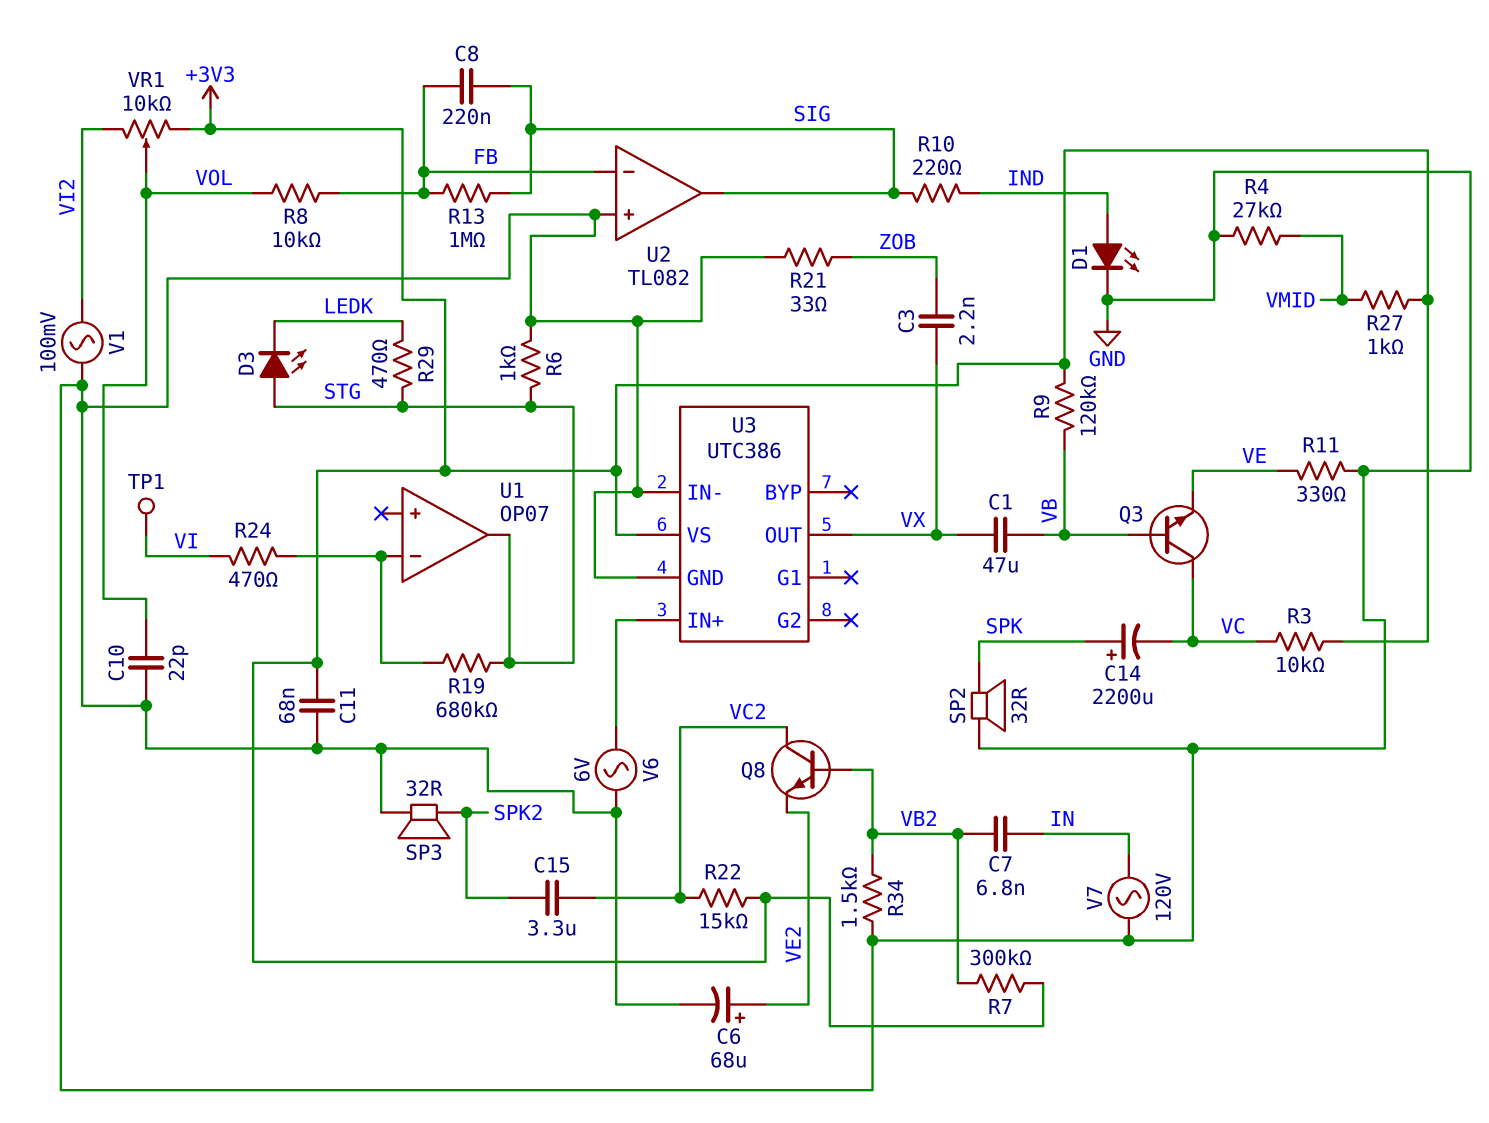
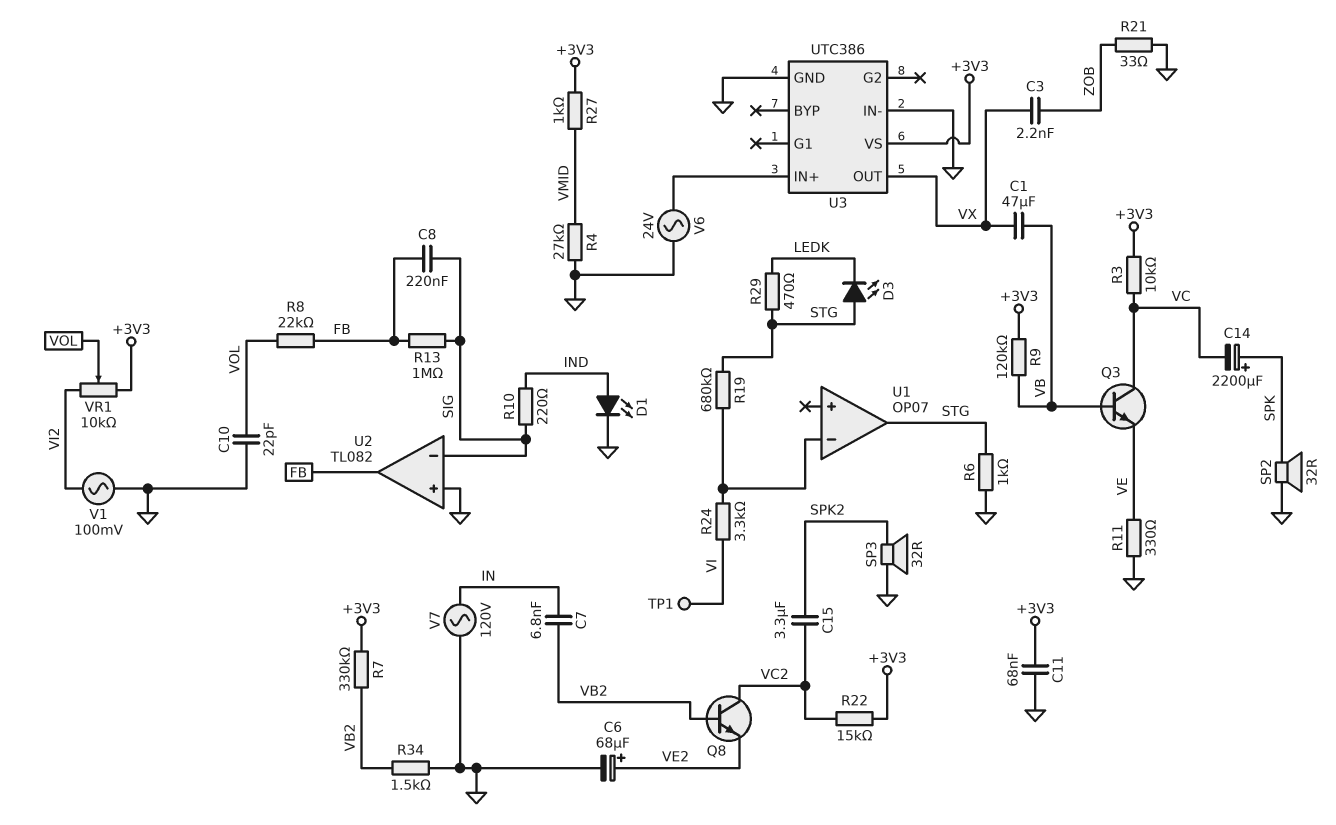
R7: 300k (+3V3, VB2) -> 330k (+3V3, VB2)
R8: 10k (FB, VOL) -> 22k (FB, VOL)
R24: 470 (U1/in-, VI) -> 3.3k (U1/in-, VI)
U2 pin in-: FB -> SIG
U2 pin out: SIG -> FB
V6: AC 6V (GND, U3/IN+) -> AC 24V (GND, U3/IN+)

